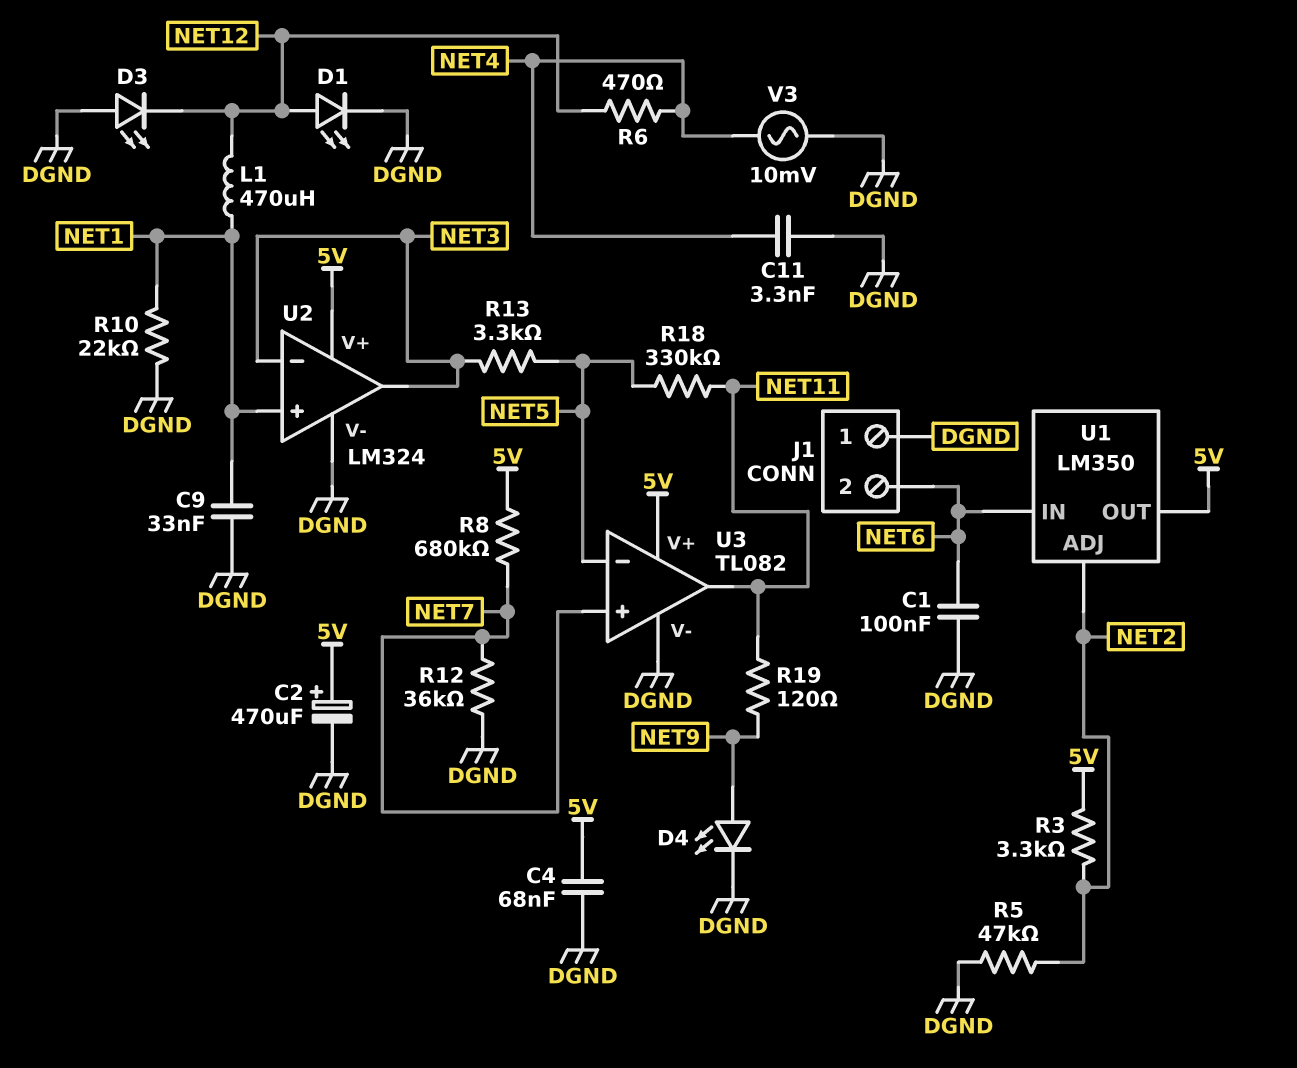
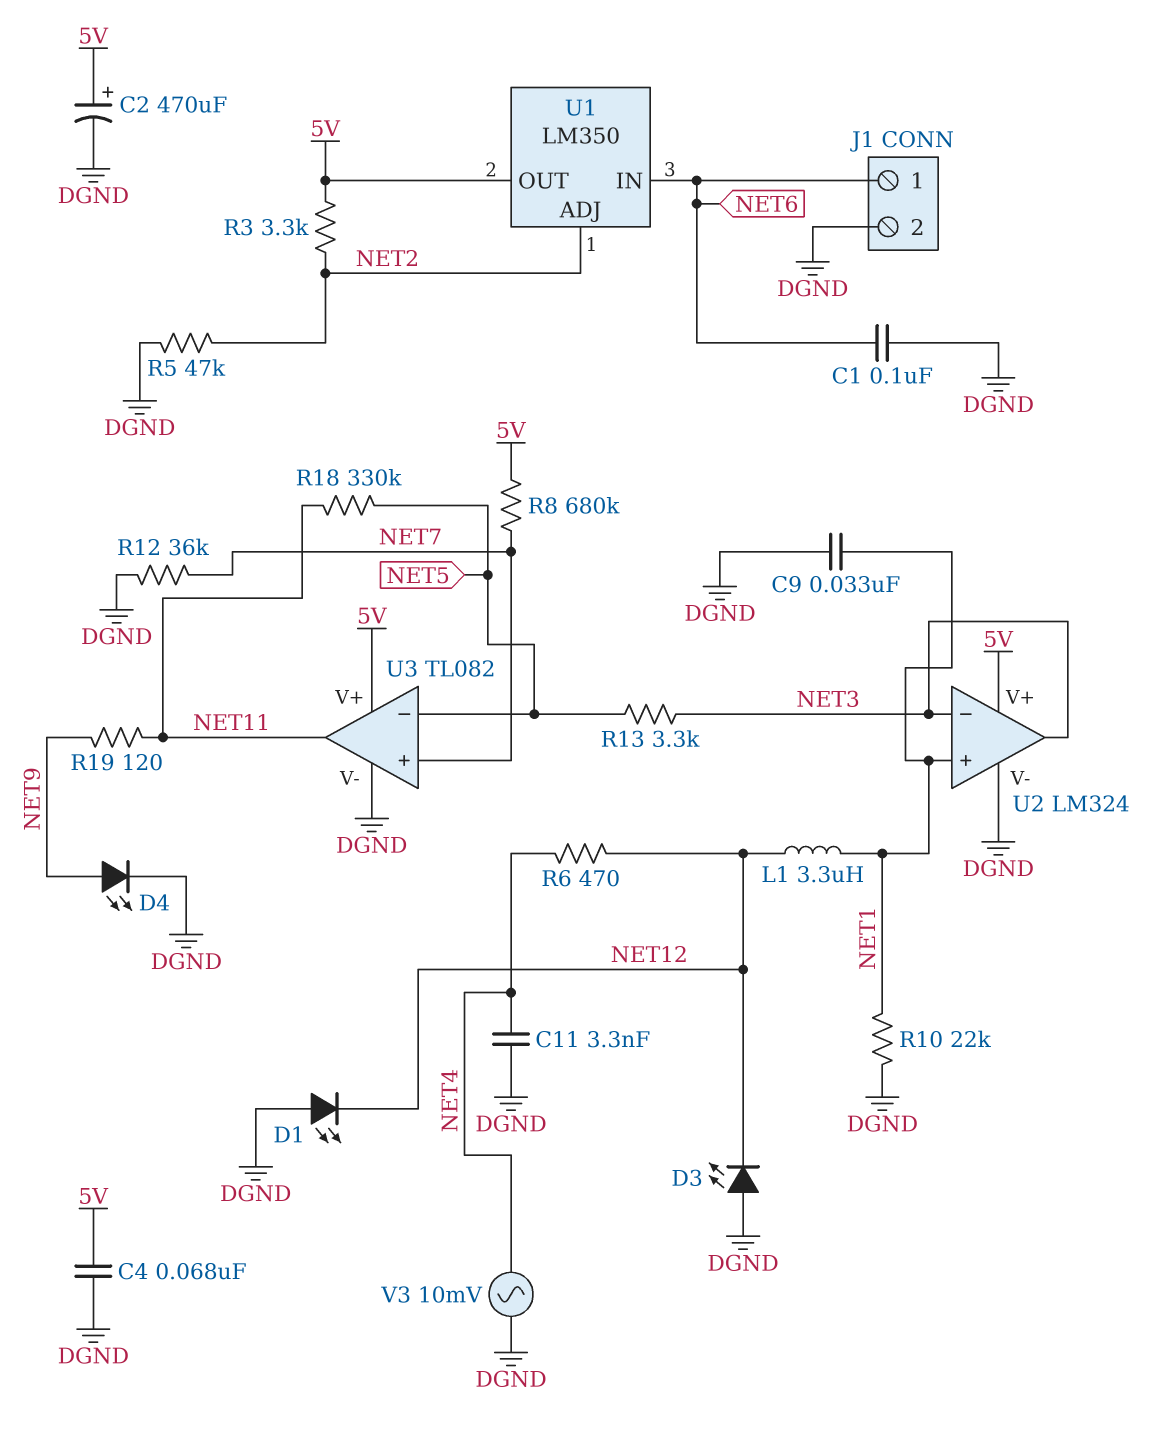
D1: LED (A NET12, K DGND) -> LED (A DGND, K NET12)
J1 pin 1: DGND -> NET6
J1 pin 2: NET6 -> DGND
L1: 470uH (NET1, NET12) -> 3.3uH (NET1, NET12)

